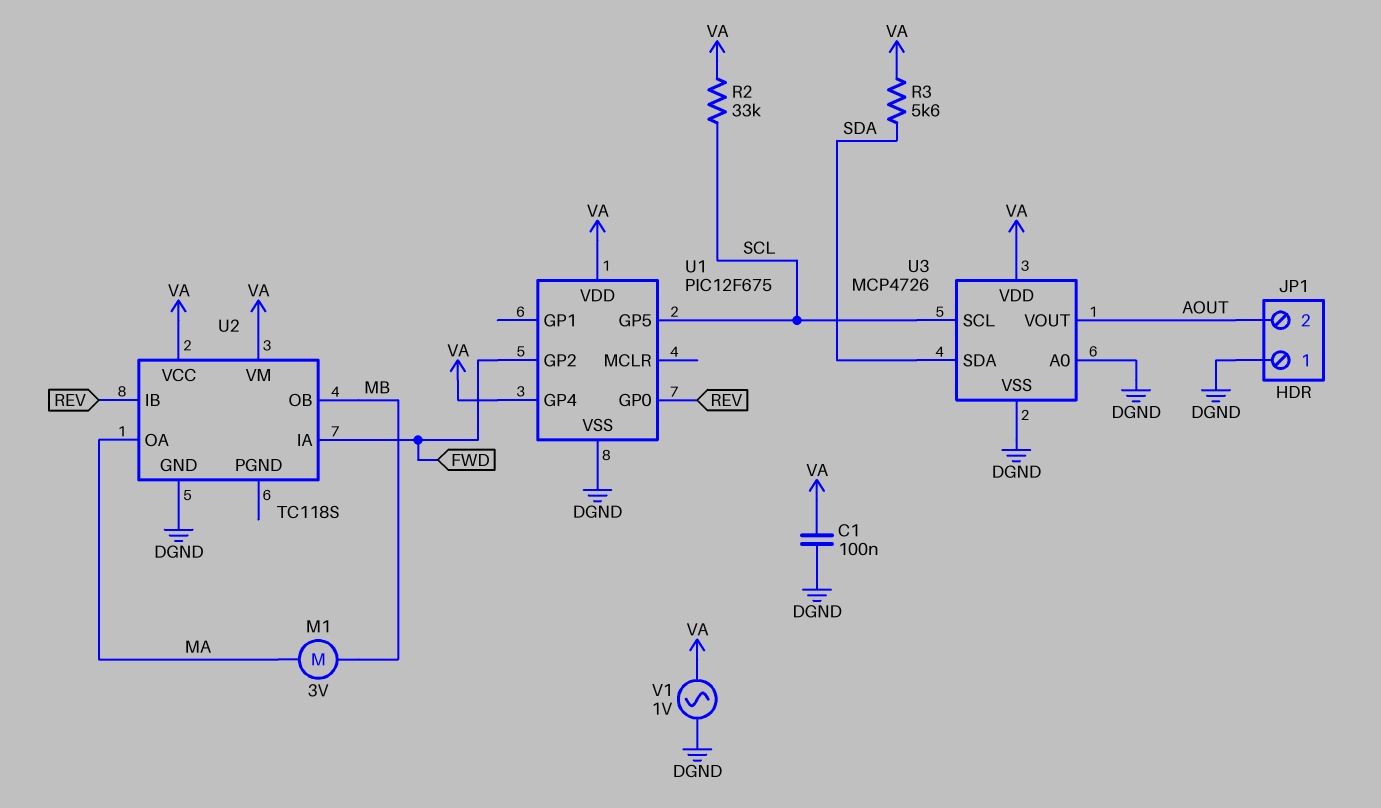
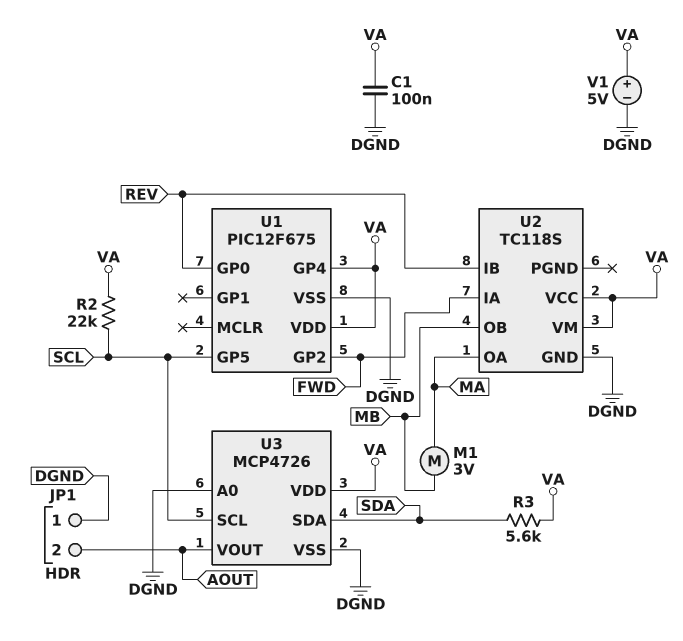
R2: 33k (SCL, VA) -> 22k (SCL, VA)
V1: AC 1V (DGND, VA) -> 5V (plus VA, minus DGND)

